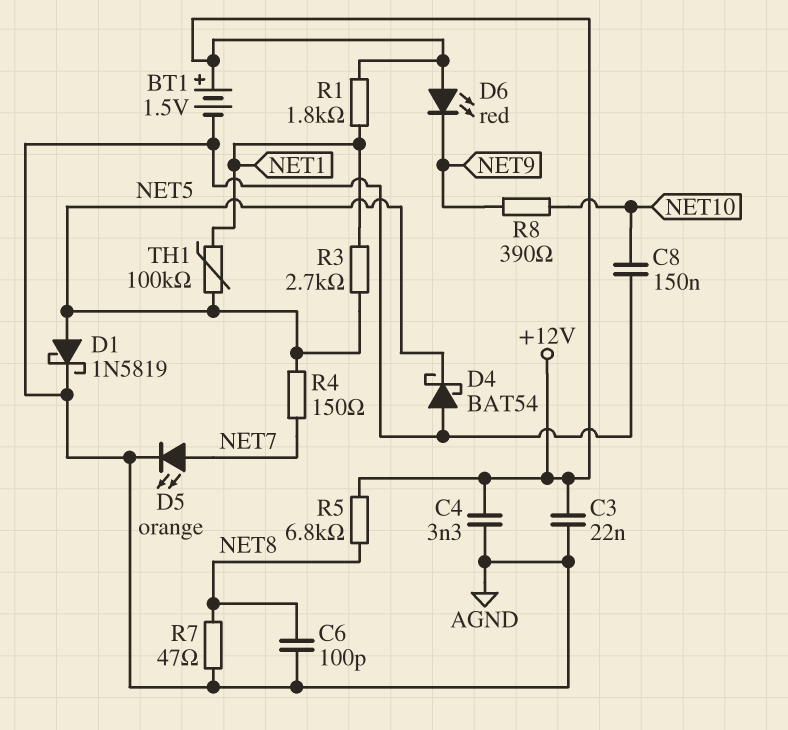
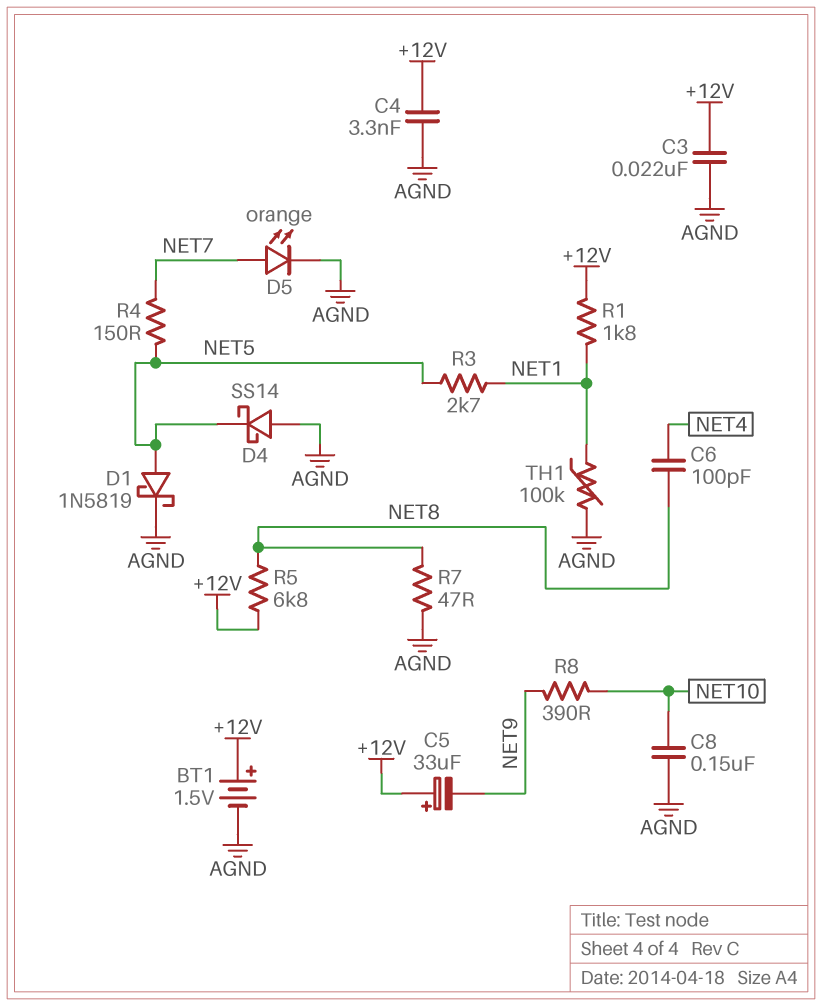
C5: none -> 33uF (plus +12V, minus NET9)
C6: 100pF (AGND, NET8) -> 100pF (NET4, NET8)
D4: schottky BAT54 (A AGND, K NET5) -> schottky SS14 (A AGND, K NET5)
D6: LED red (A +12V, K NET9) -> none
TH1: 100k (NET1, NET5) -> 100k (AGND, NET1)

